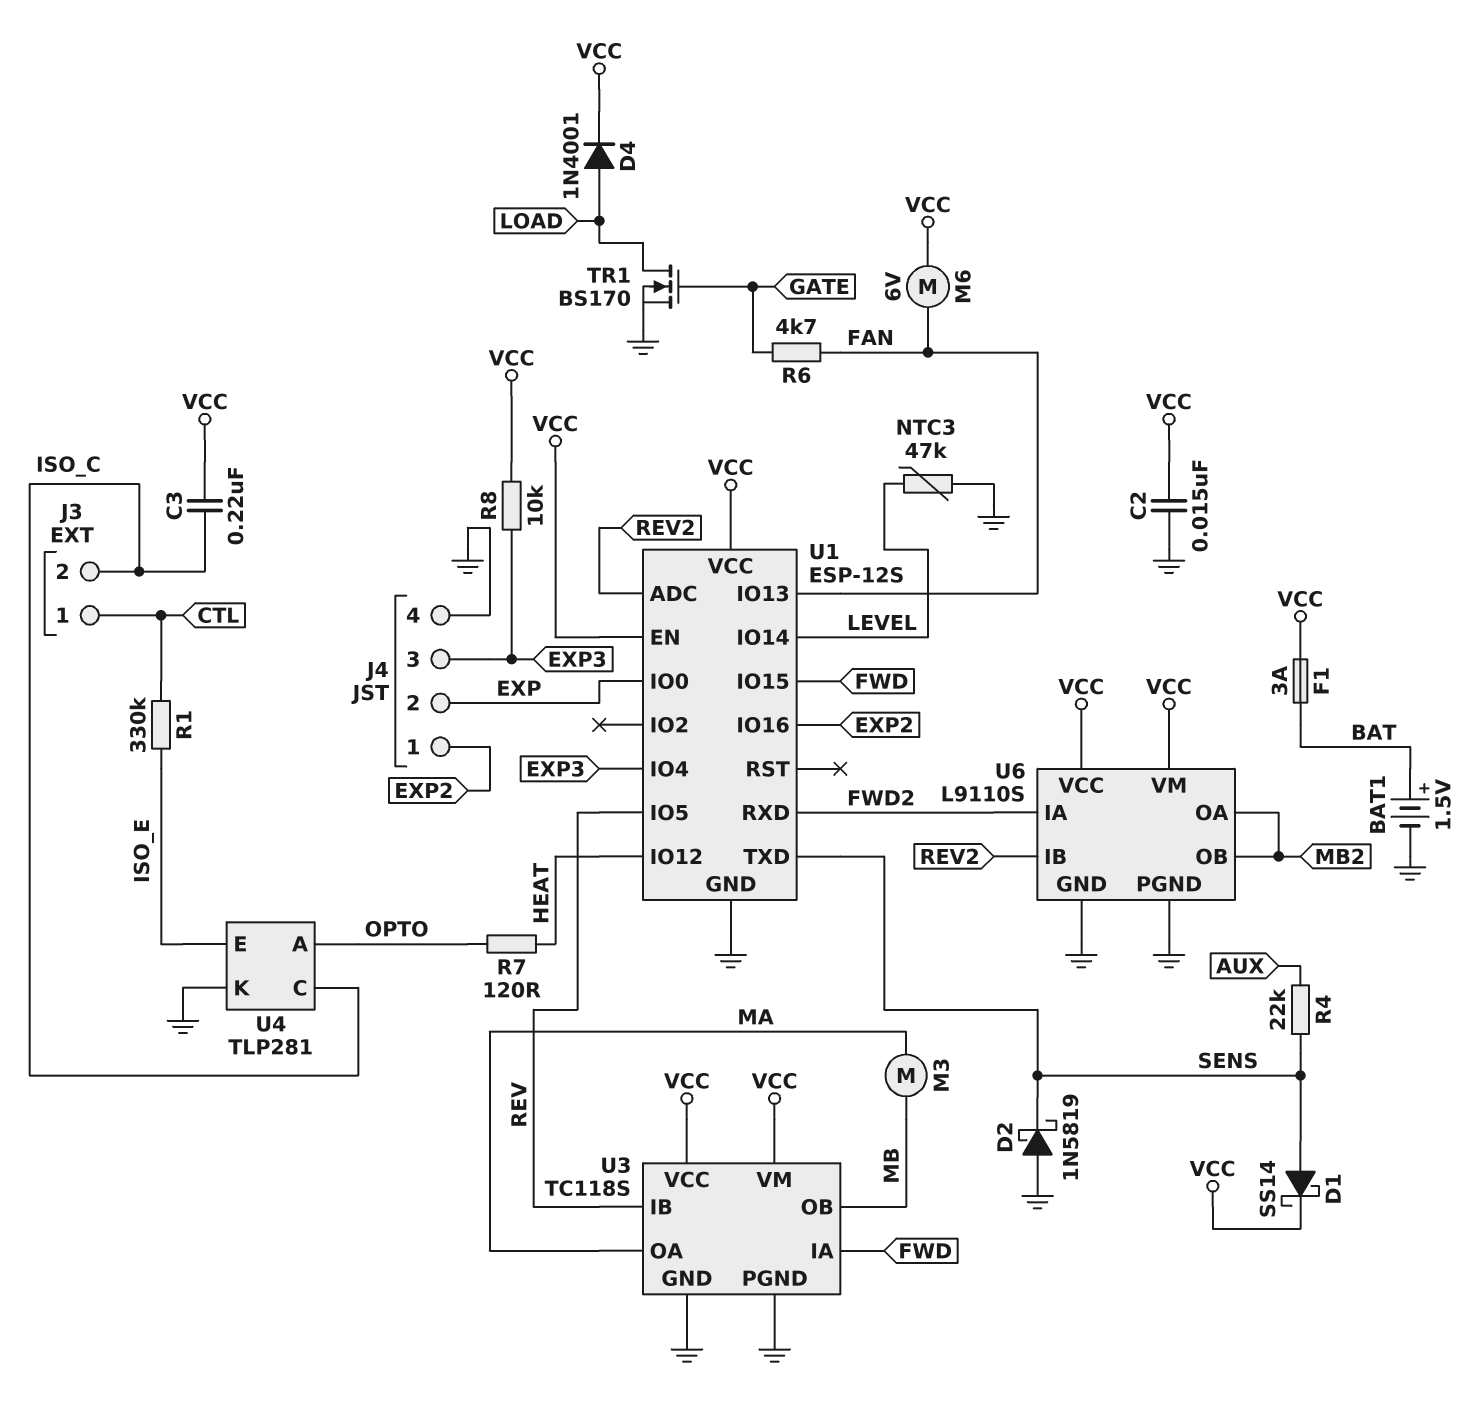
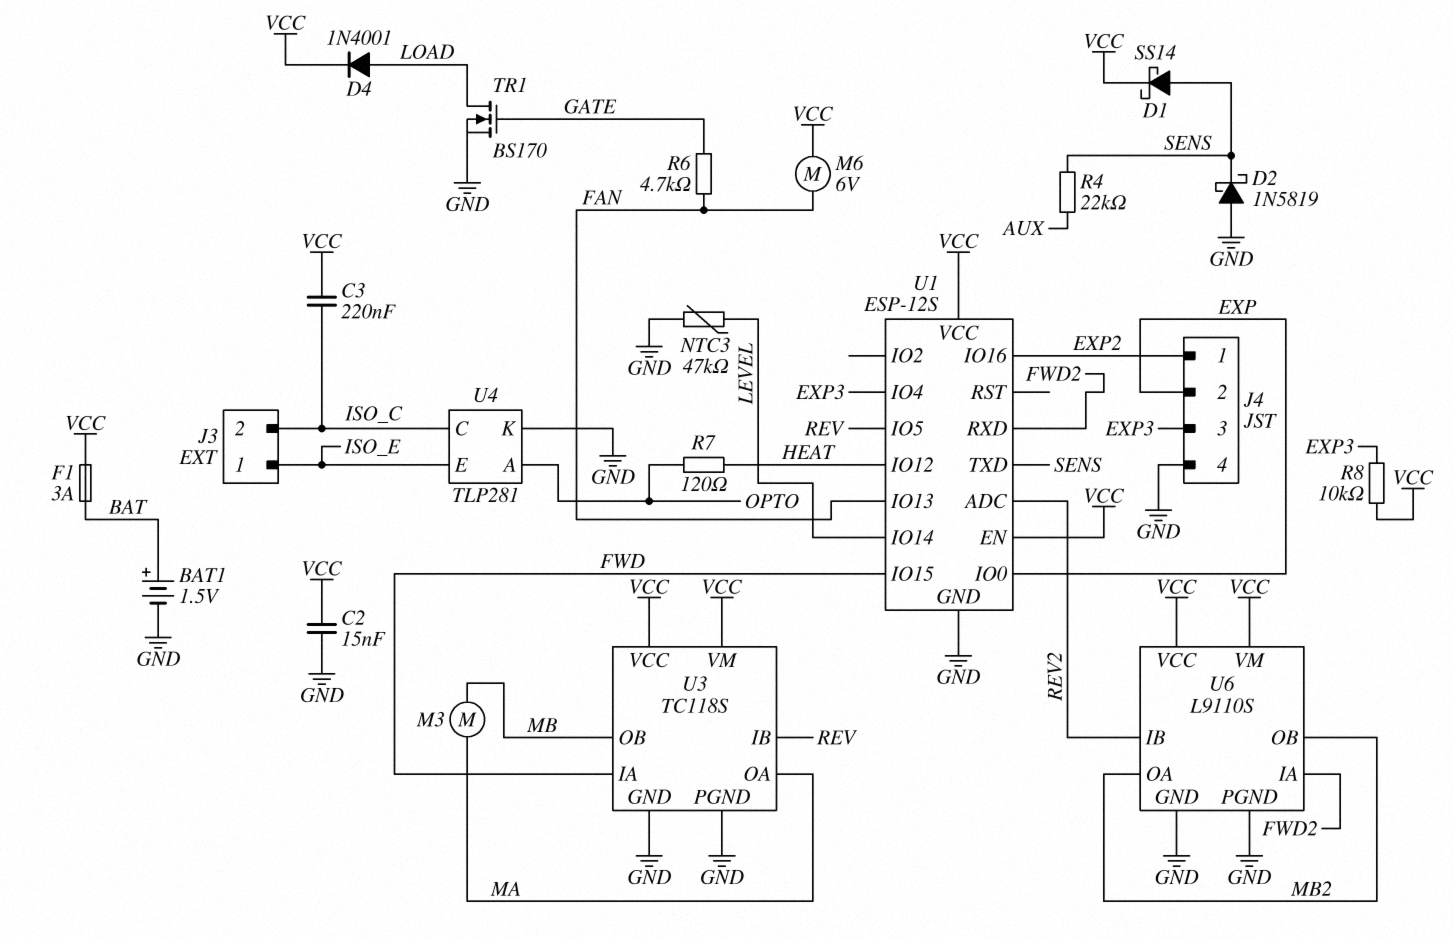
J3 pin 1: CTL -> ISO_E
R1: 330k (CTL, ISO_E) -> none

